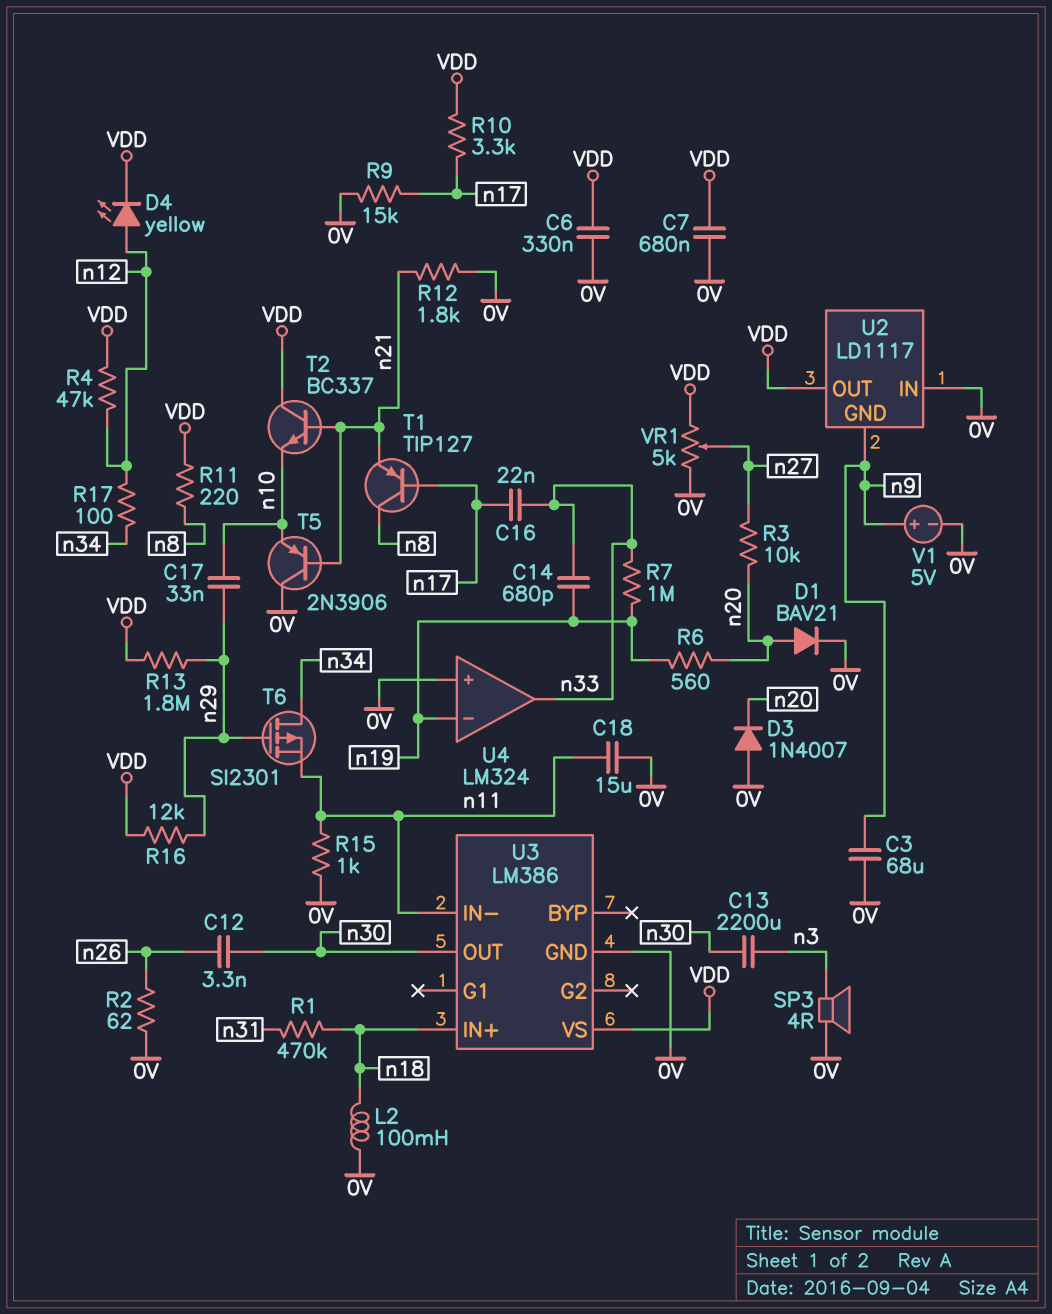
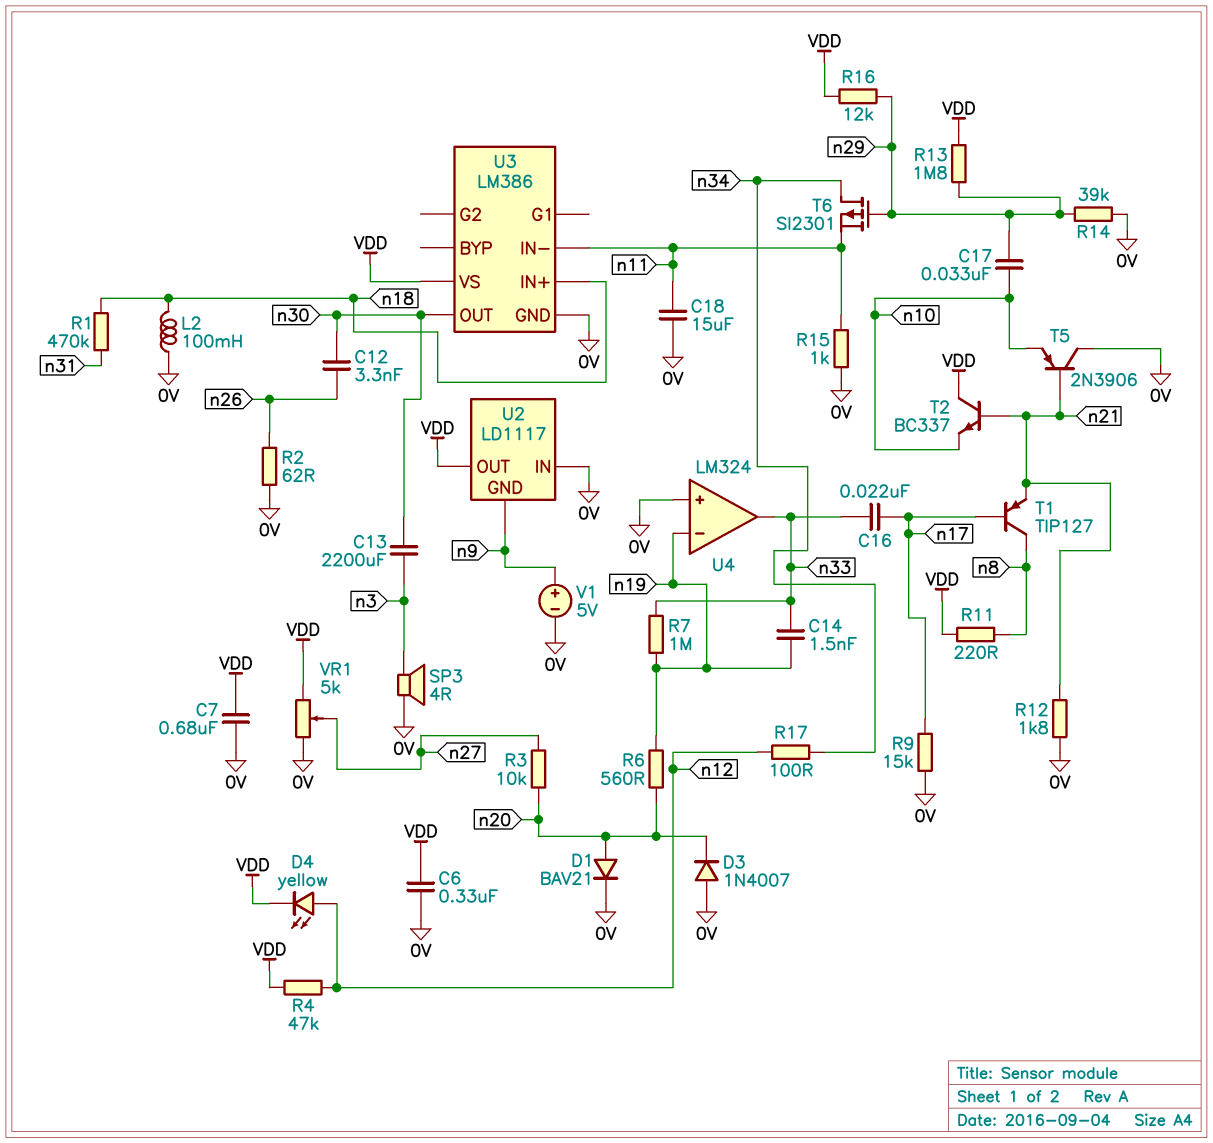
C3: 68uF (0V, n9) -> none
C14: 680pF (n19, n33) -> 1.5nF (n19, n33)
R10: 3.3k (VDD, n17) -> none
R14: none -> 39k (0V, n29)

